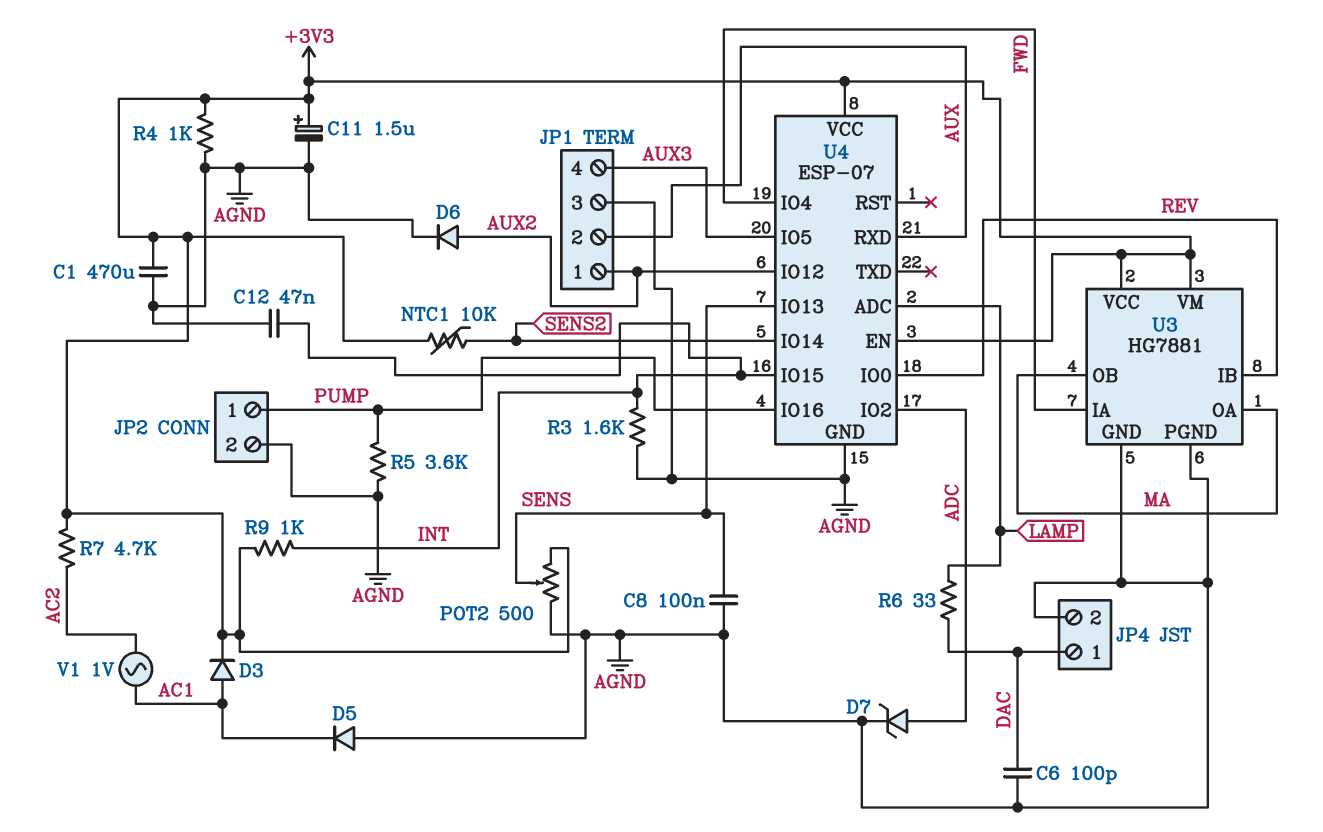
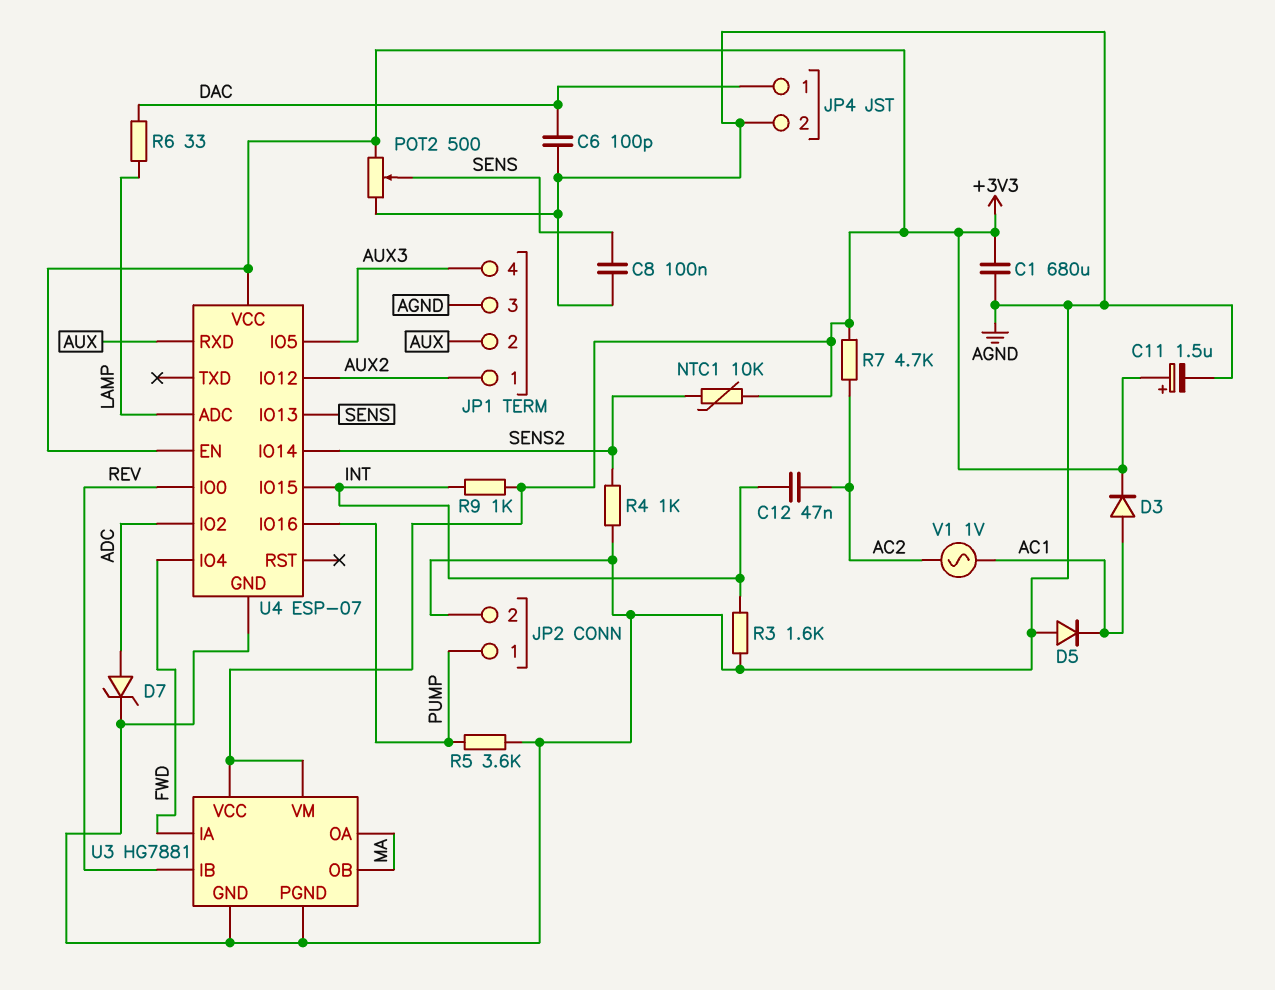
C1: 470uF (+3V3, AGND) -> 680uF (+3V3, AGND)
C12: 47nF (AGND, INT) -> 47nF (AC2, INT)
D6: diode (A AUX2, K AGND) -> none
R4: 1k (+3V3, AGND) -> 1k (AGND, SENS2)

